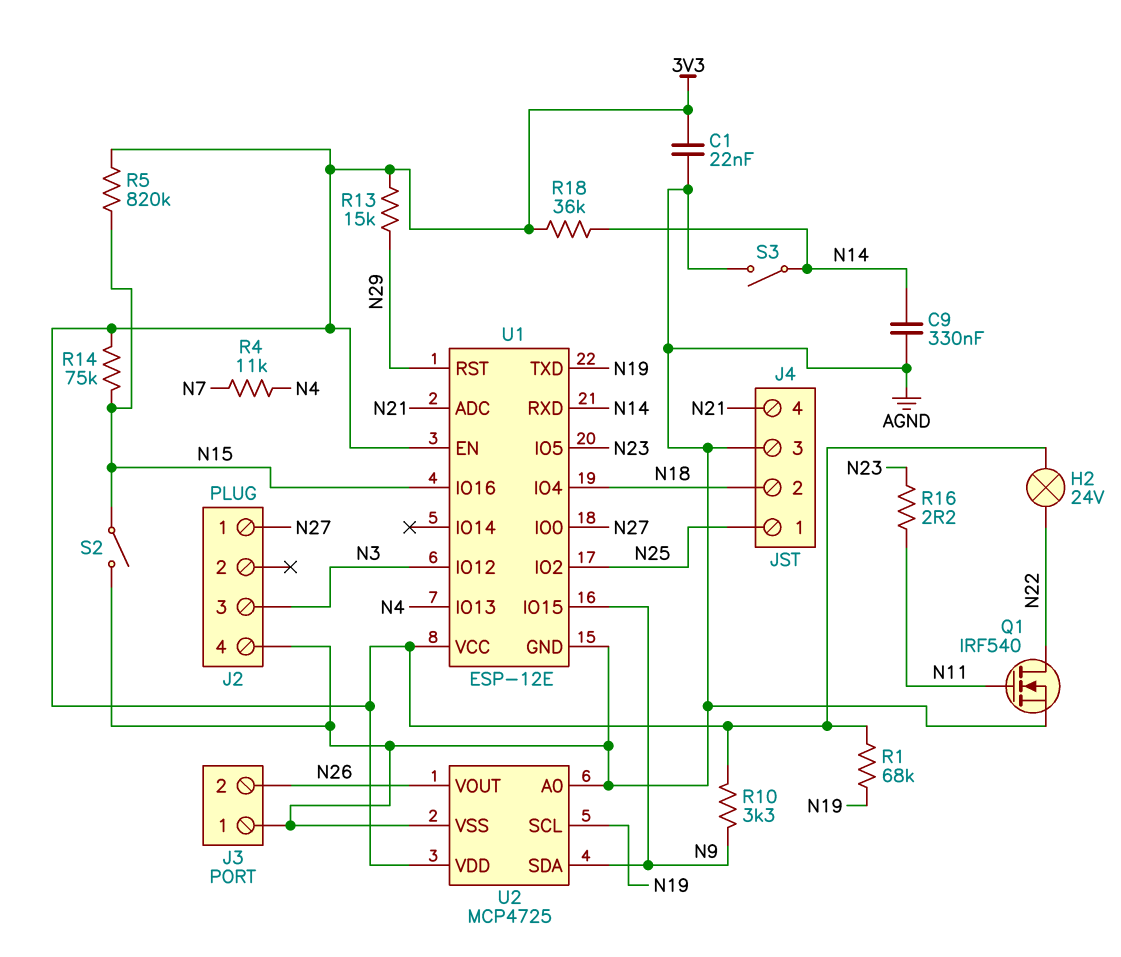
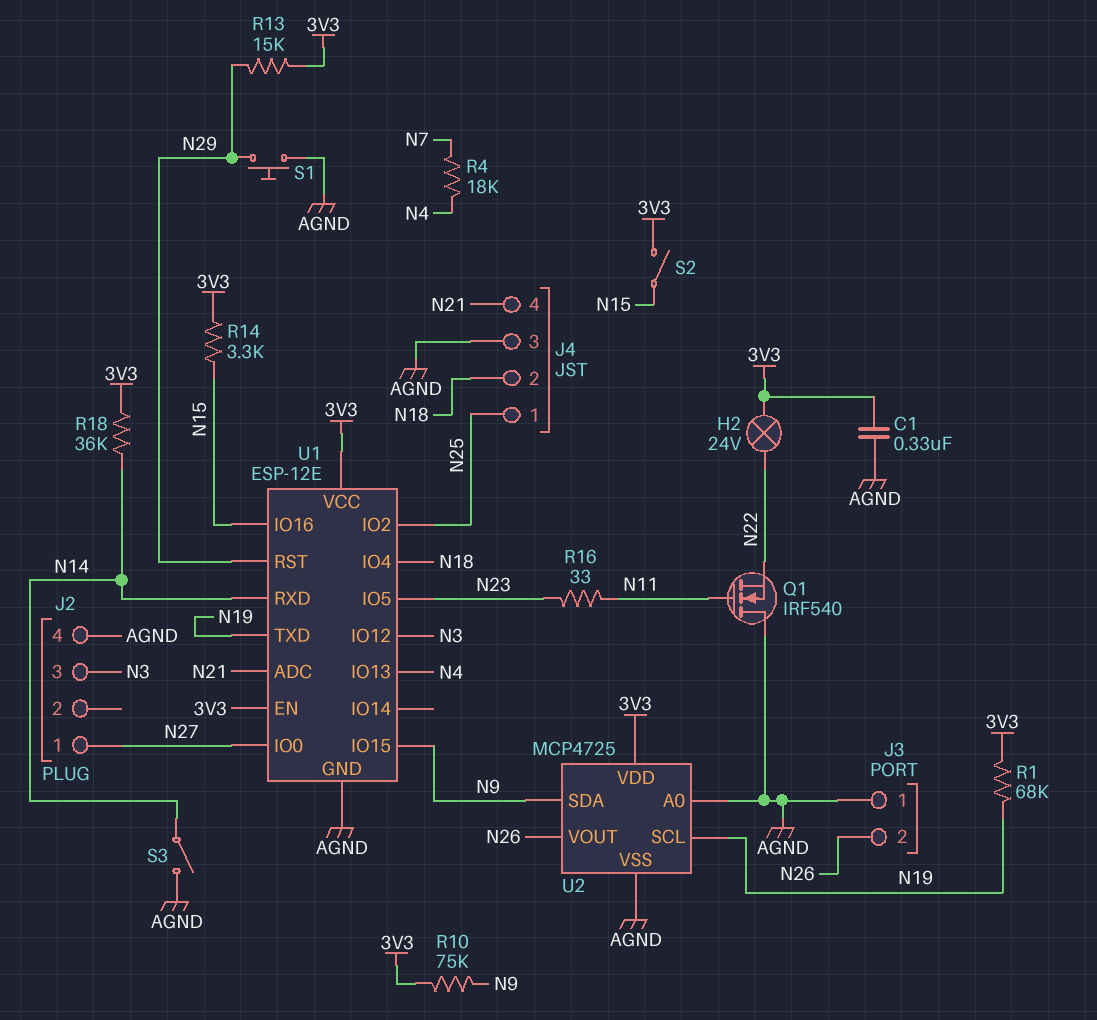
C1: 22nF (3V3, AGND) -> 330nF (3V3, AGND)
C9: 330nF (AGND, N14) -> none
Q1: NMOS IRF540 (G N11, D N22, S AGND) -> NMOS IRF540 (G N11, D AGND, S N22)
R4: 11k (N4, N7) -> 18k (N4, N7)
R5: 820k (3V3, N15) -> none
R10: 3.3k (3V3, N9) -> 75k (3V3, N9)
R14: 75k (3V3, N15) -> 3.3k (3V3, N15)
R16: 2.2 (N11, N23) -> 33 (N11, N23)
S1: none -> button (AGND, N29)
S2: switch (AGND, N15) -> switch (3V3, N15)

